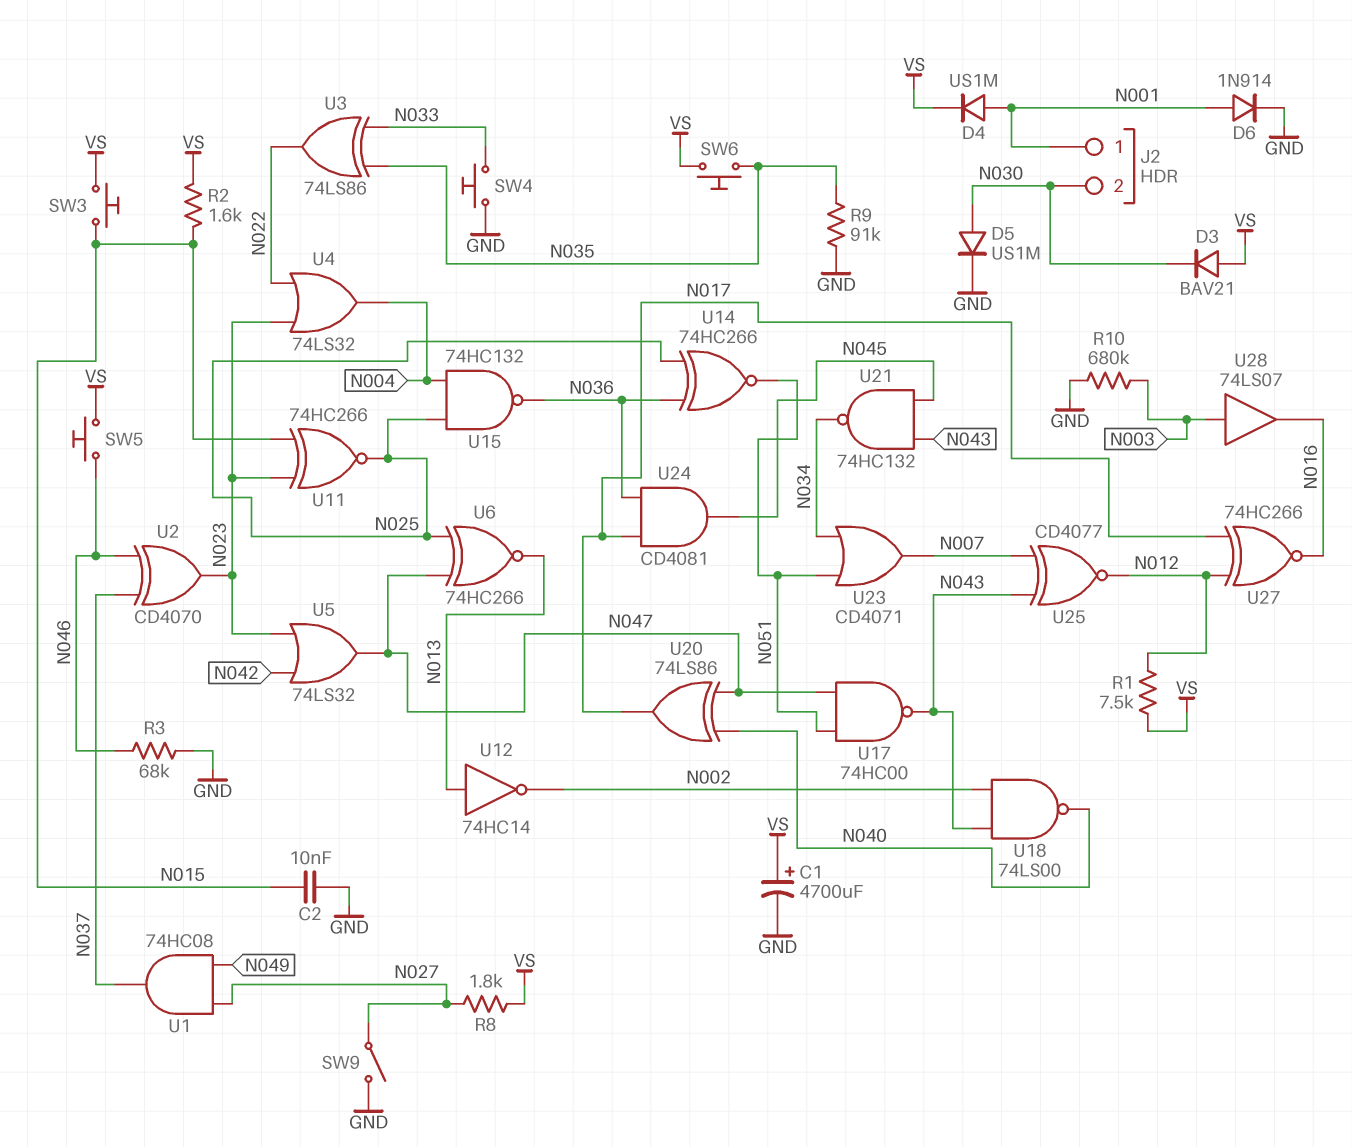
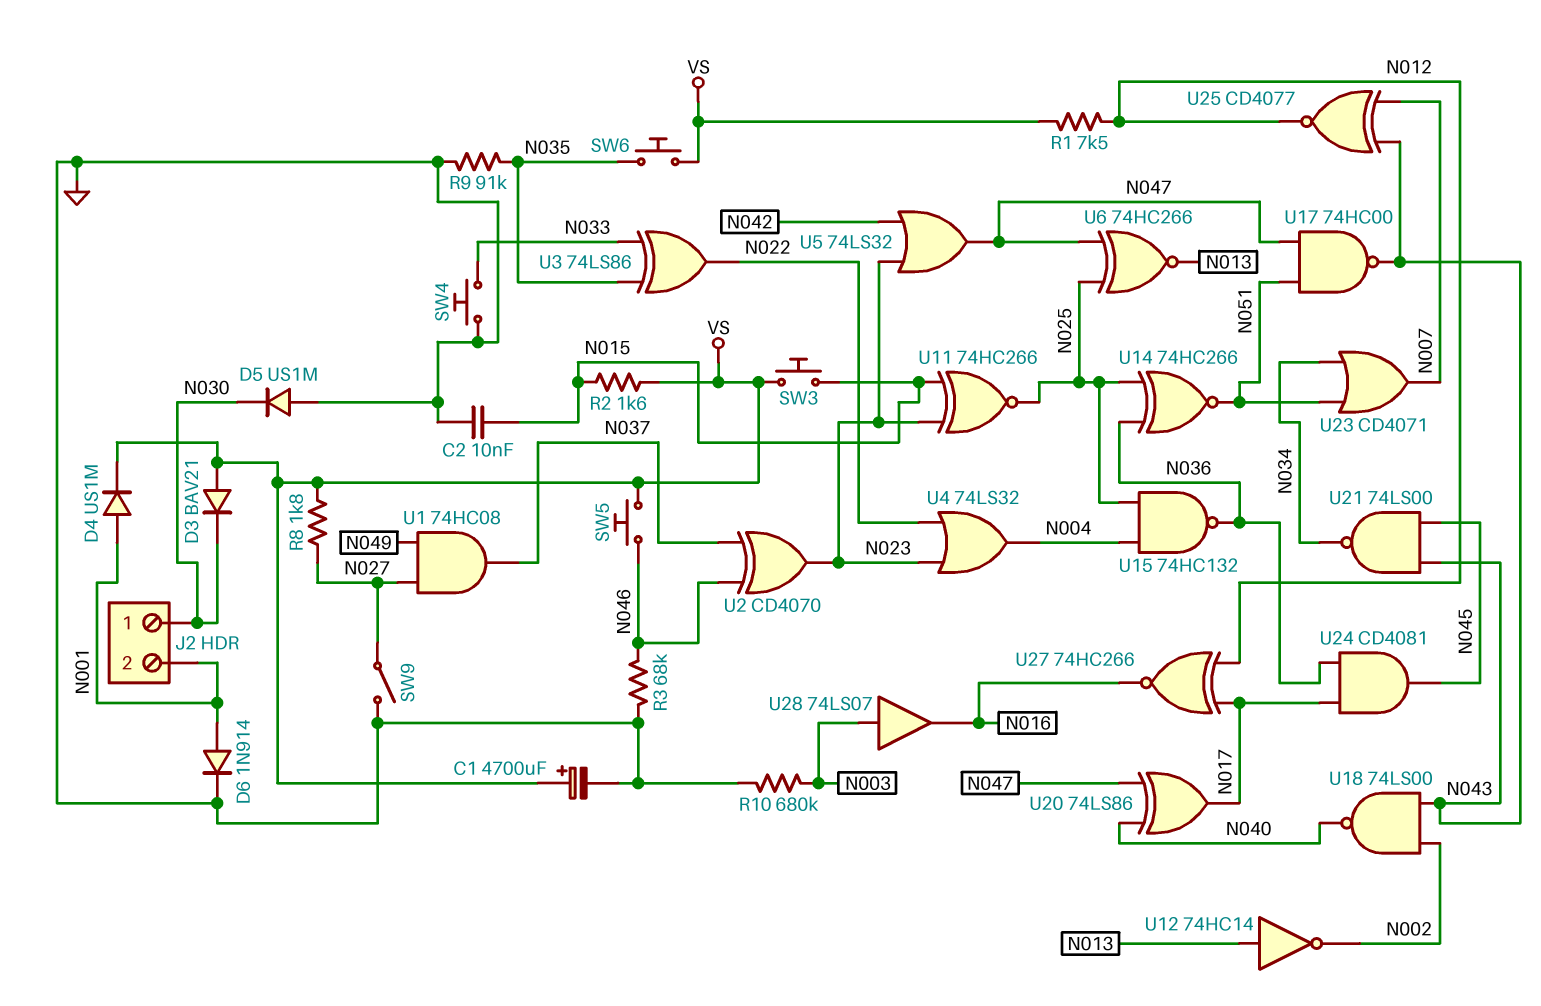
D5: diode US1M (A N030, K GND) -> diode US1M (A GND, K N030)
J2 pin 1: N001 -> N030
J2 pin 2: N030 -> N001
U21: NAND 74HC132 (in N043, in N045, out N034) -> NAND 74LS00 (in N043, in N045, out N034)

